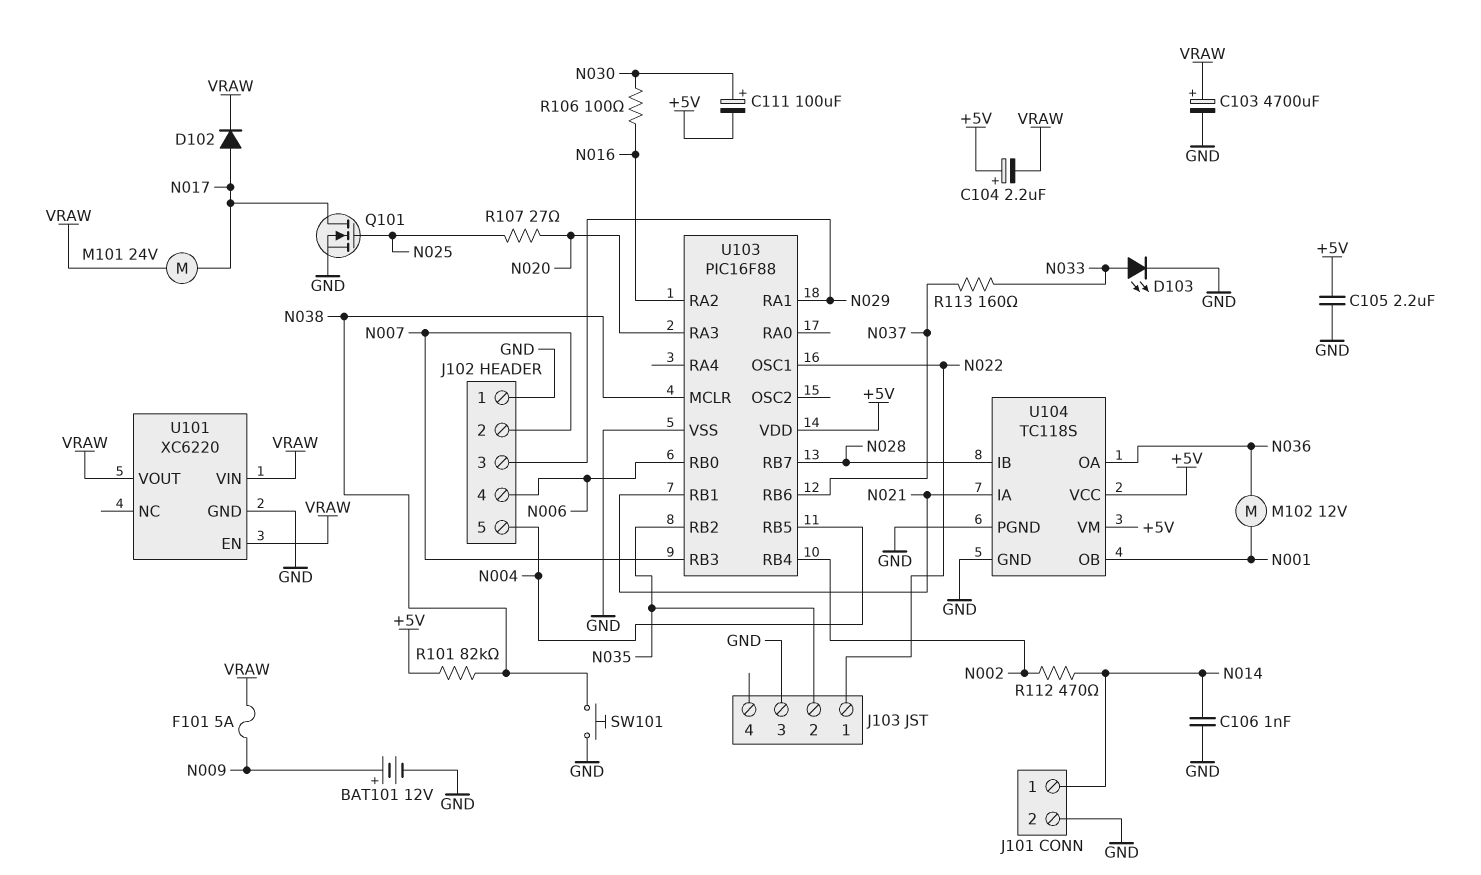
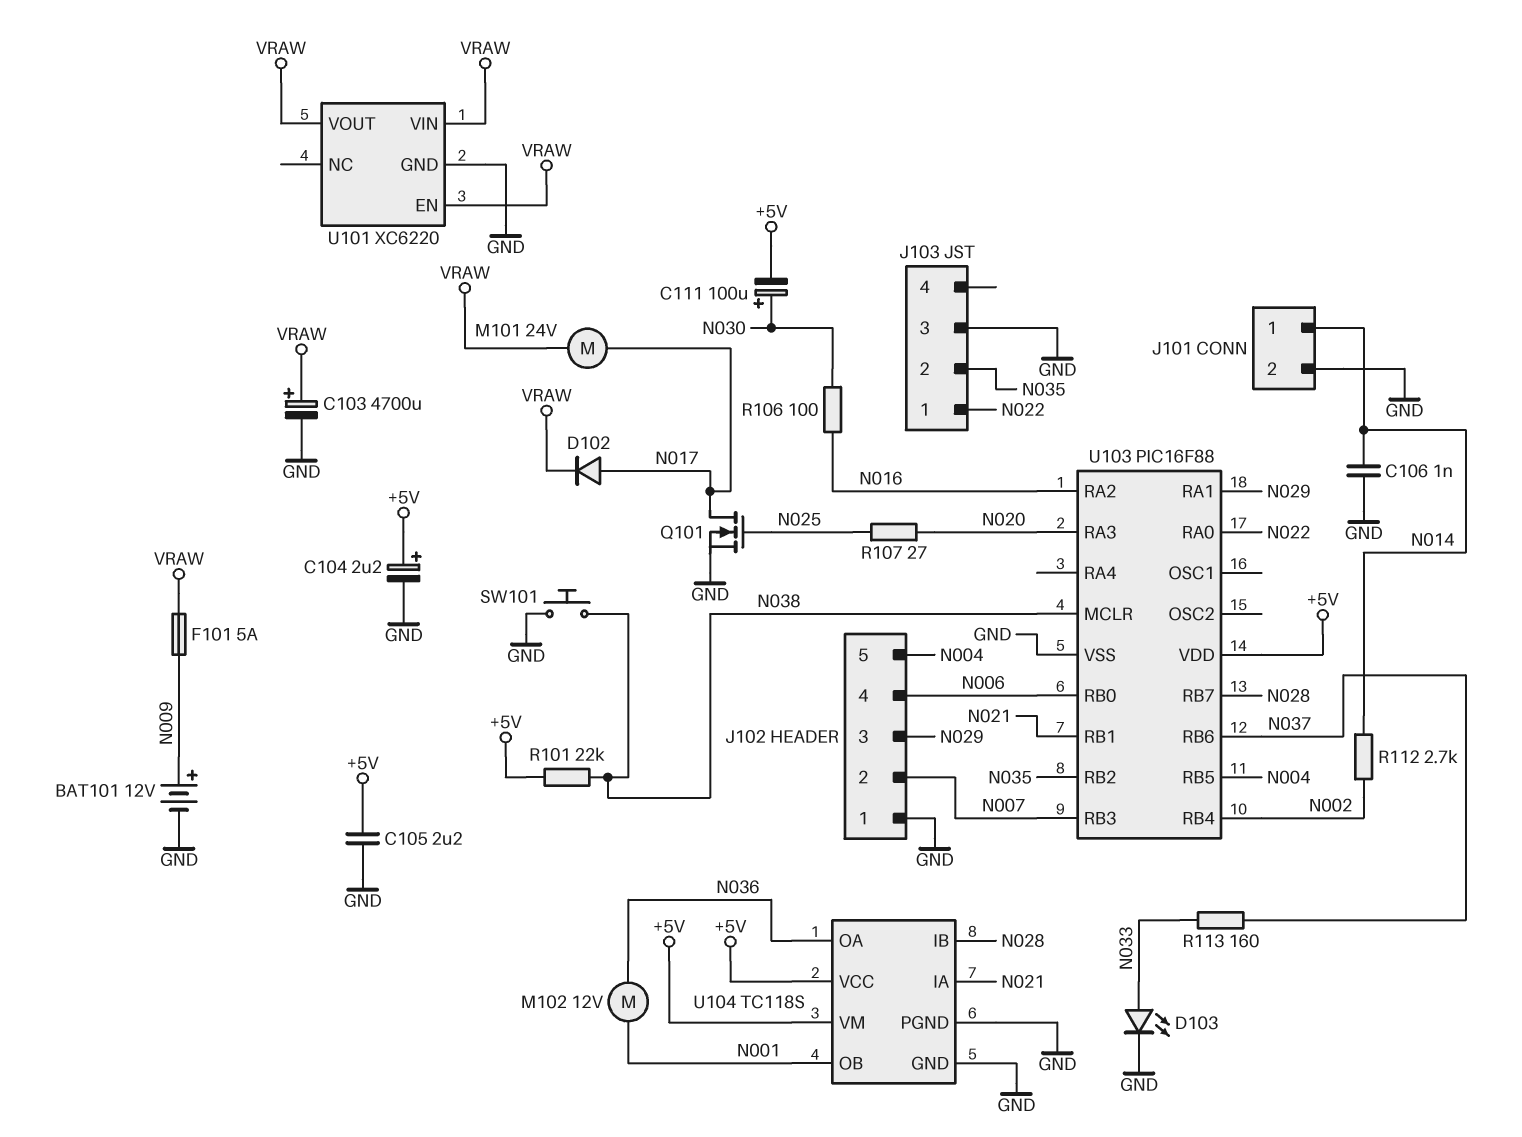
C104: 2.2uF (plus +5V, minus VRAW) -> 2.2uF (plus +5V, minus GND)
R101: 82k (+5V, N038) -> 22k (+5V, N038)
R112: 470 (N002, N014) -> 2.7k (N002, N014)
U103 pin OSC1: N022 -> none
U103 pin RA0: none -> N022

